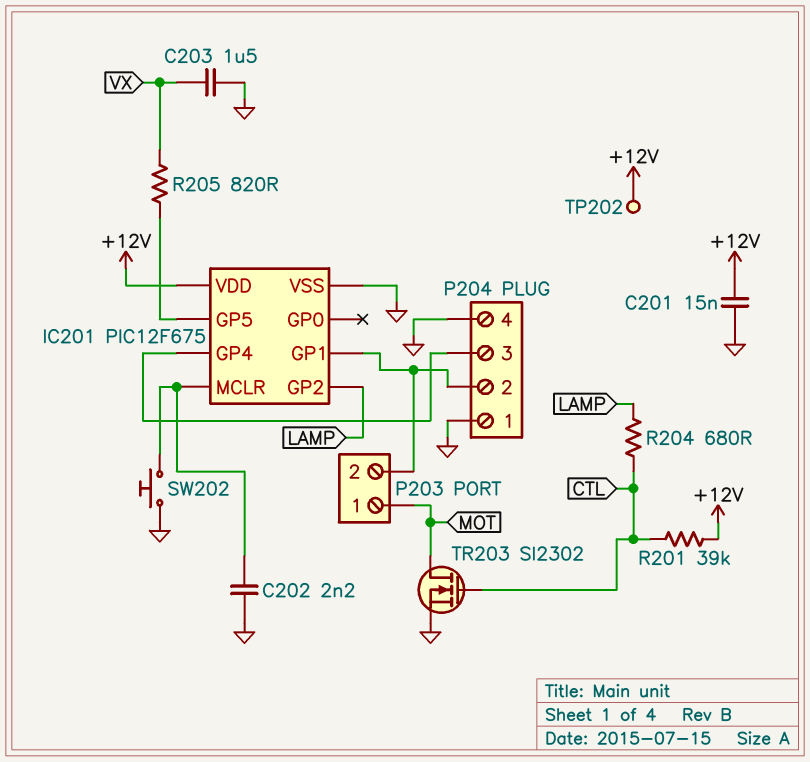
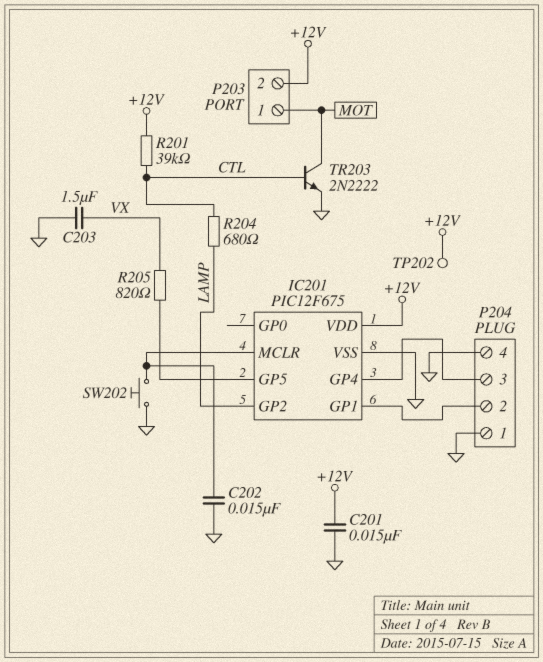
C202: 2.2nF (GND, IC201/MCLR) -> 15nF (GND, IC201/MCLR)
P203 pin 2: IC201/GP1 -> +12V
TR203: NMOS SI2302 (G CTL, D MOT, S GND) -> NPN 2N2222 (B CTL, C MOT, E GND)

